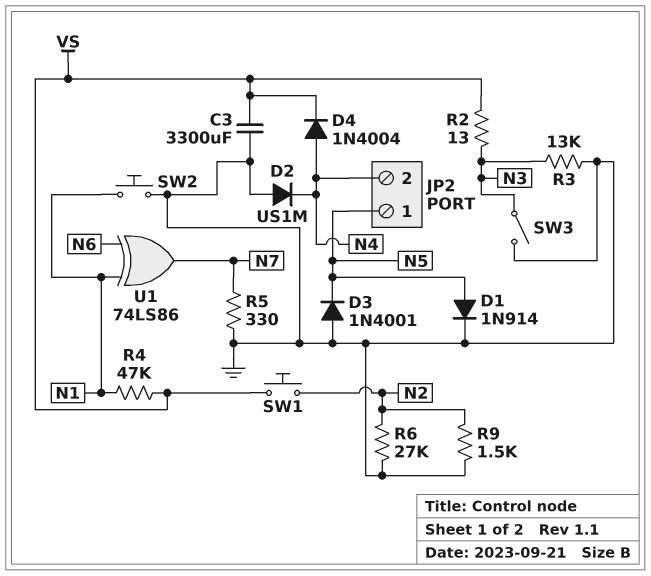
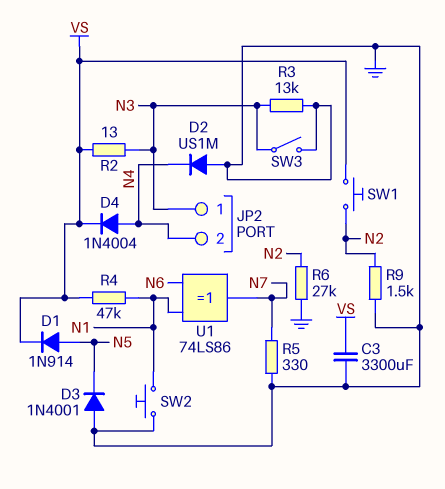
D1: diode 1N914 (A N5, K GND) -> diode 1N914 (A N5, K VS)
JP2 pin 1: N5 -> N3

